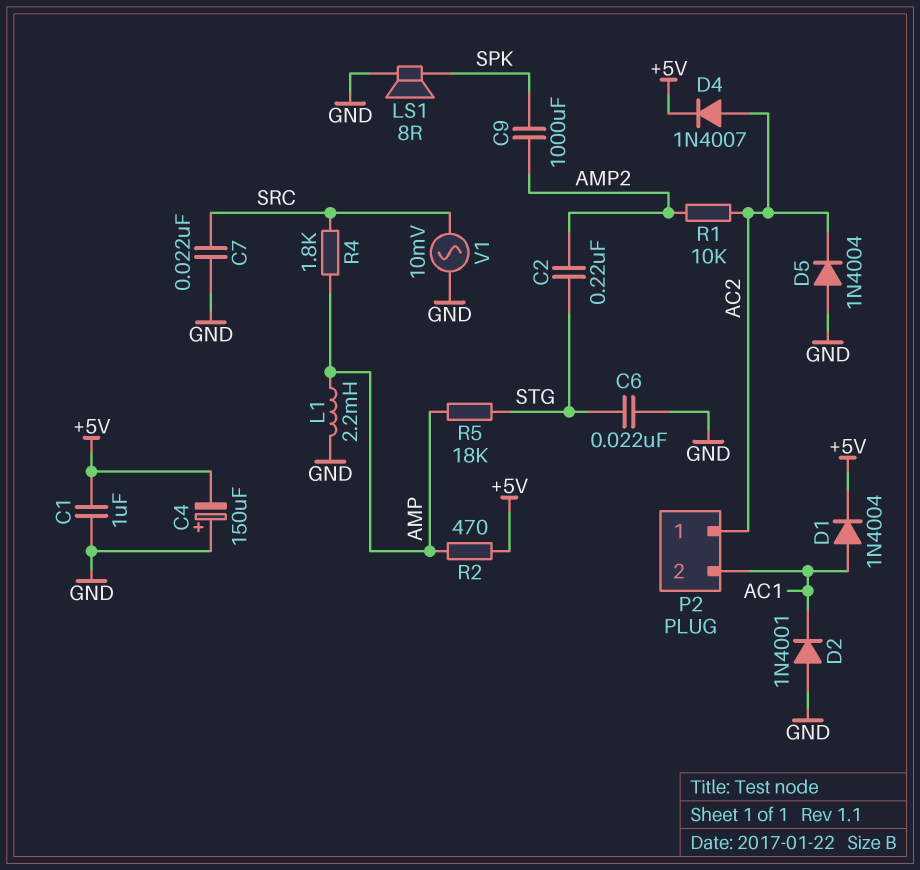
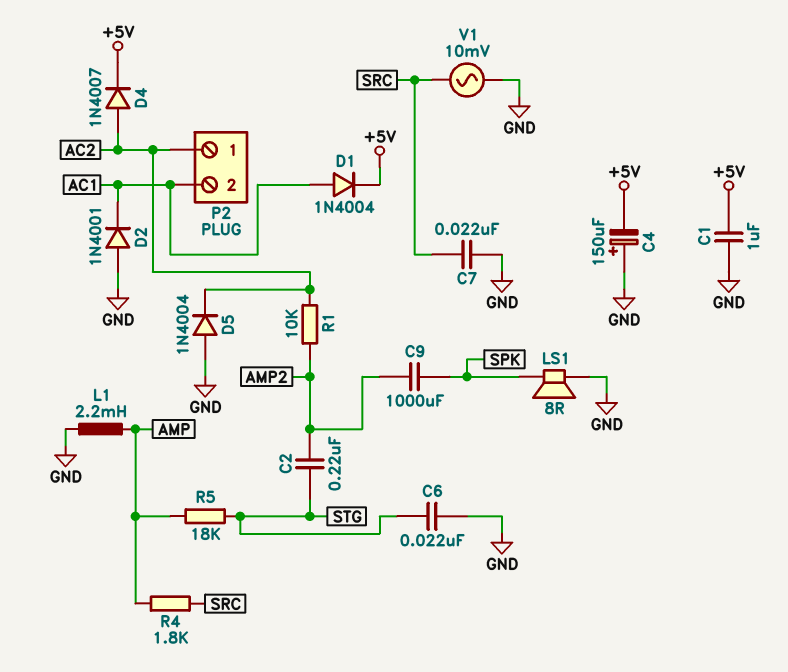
R2: 470 (+5V, AMP) -> none

